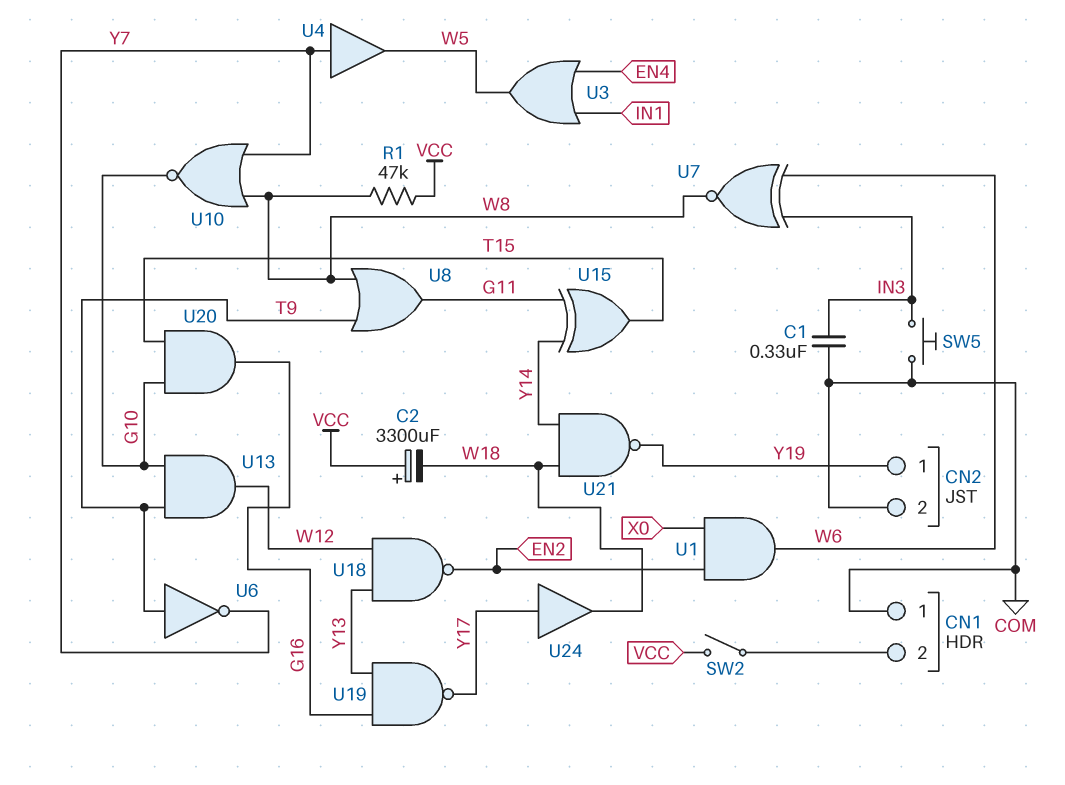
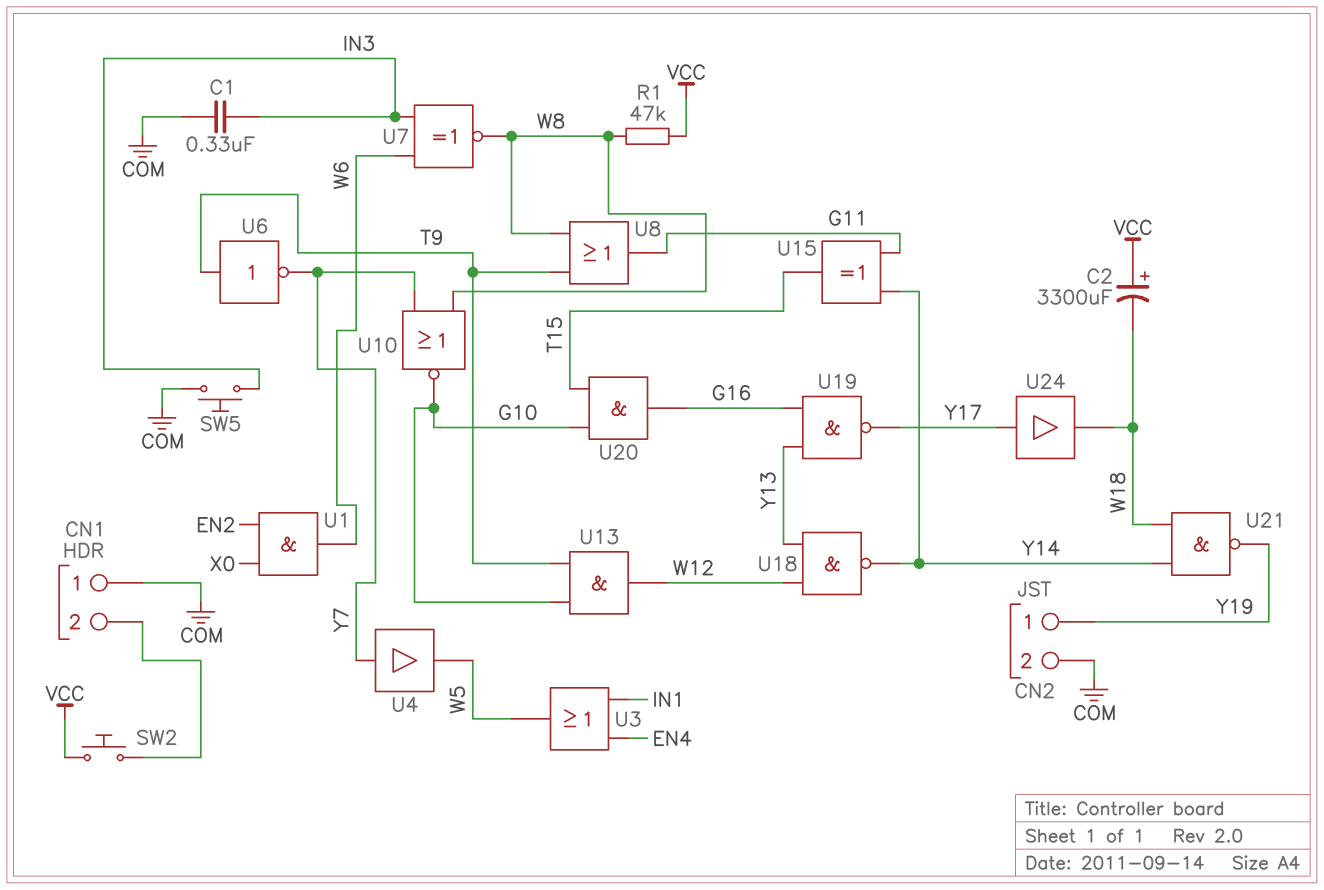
SW2: switch (CN1/2, VCC) -> button (CN1/2, VCC)
U18: NAND (in W12, in Y13, out EN2) -> NAND (in W12, in Y13, out Y14)

